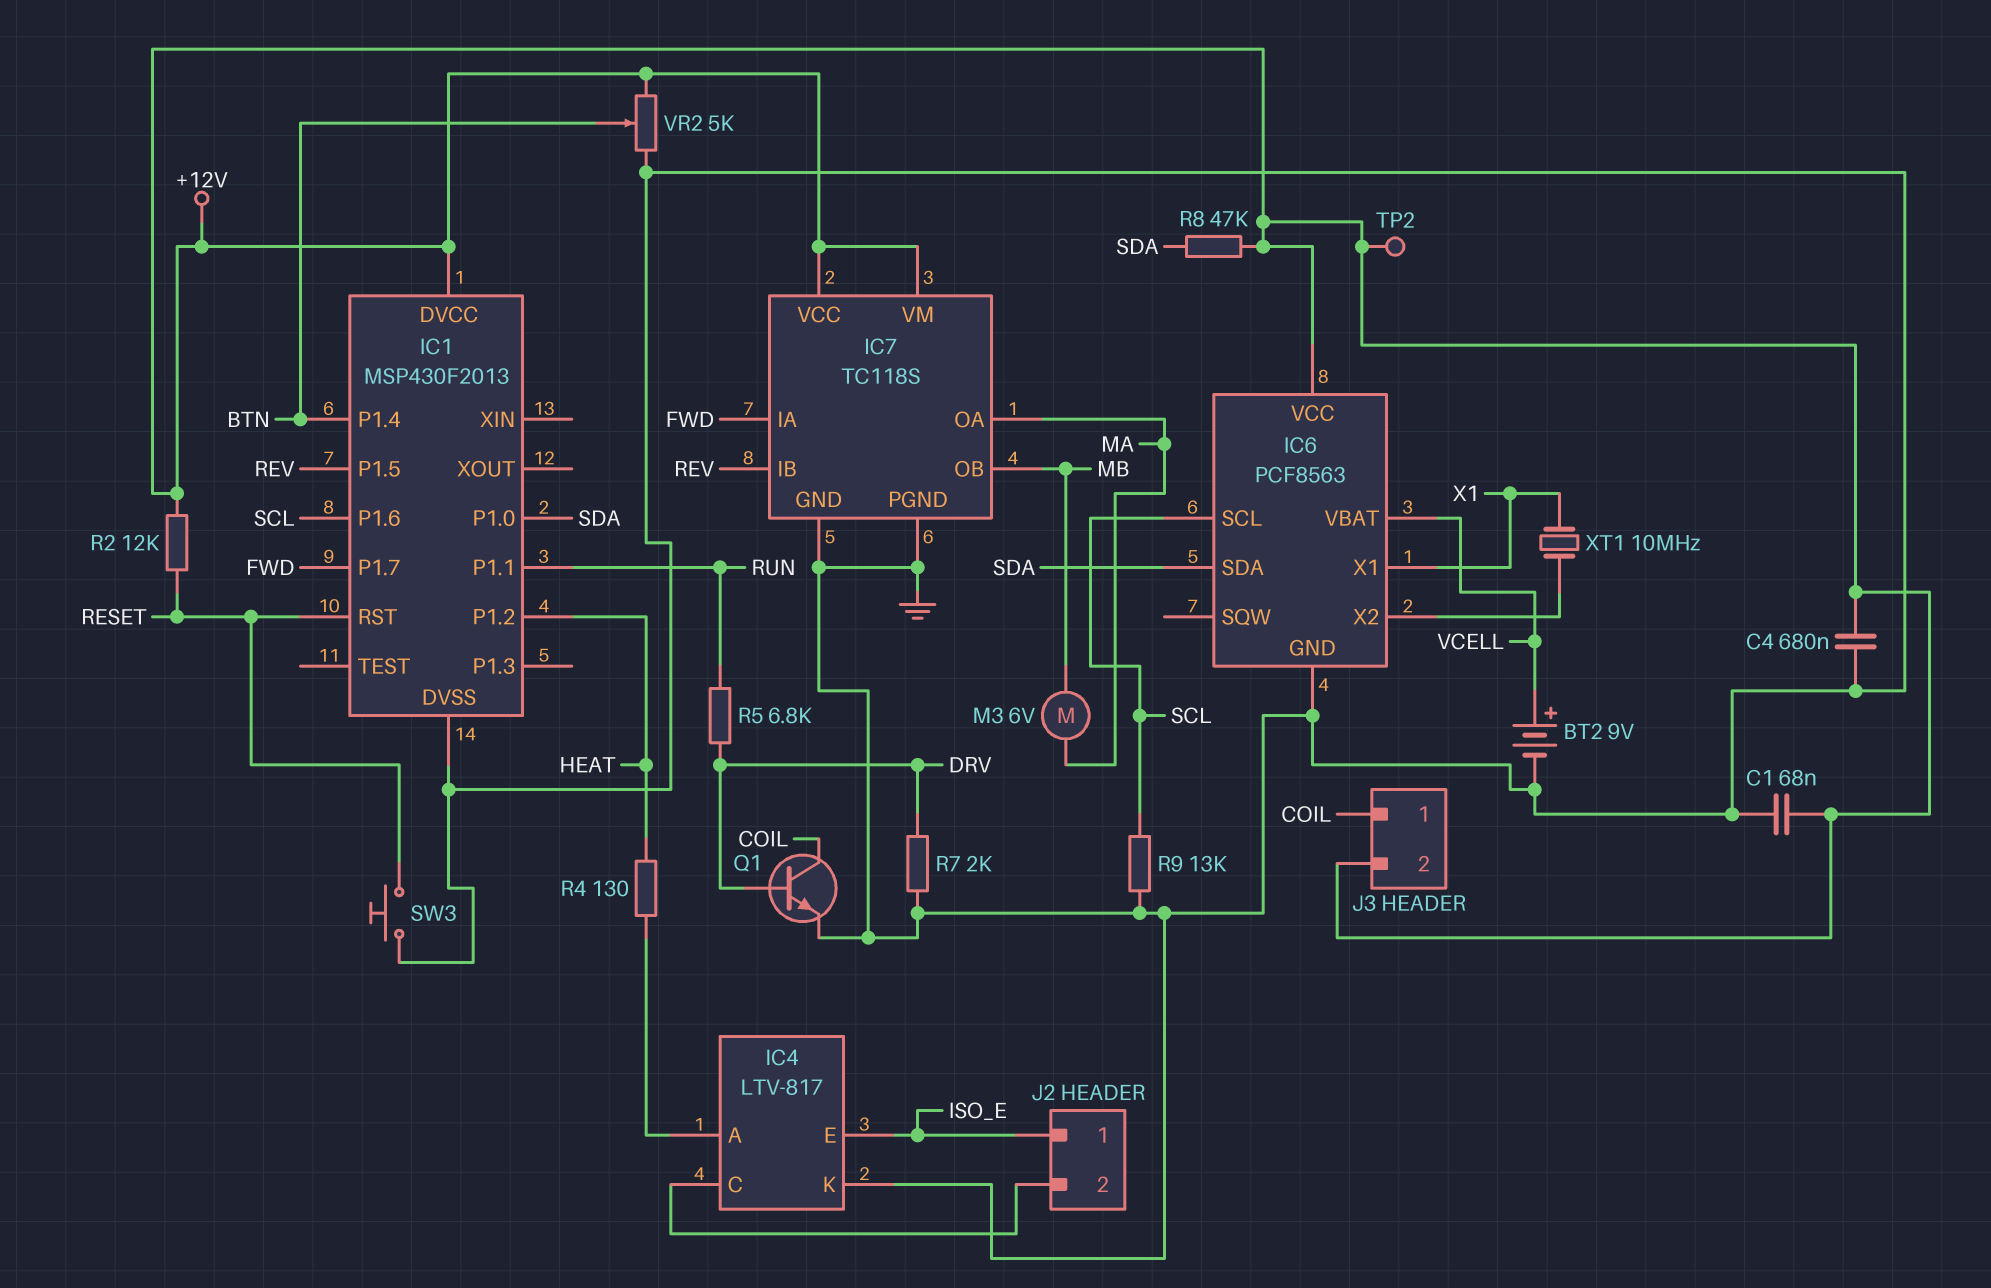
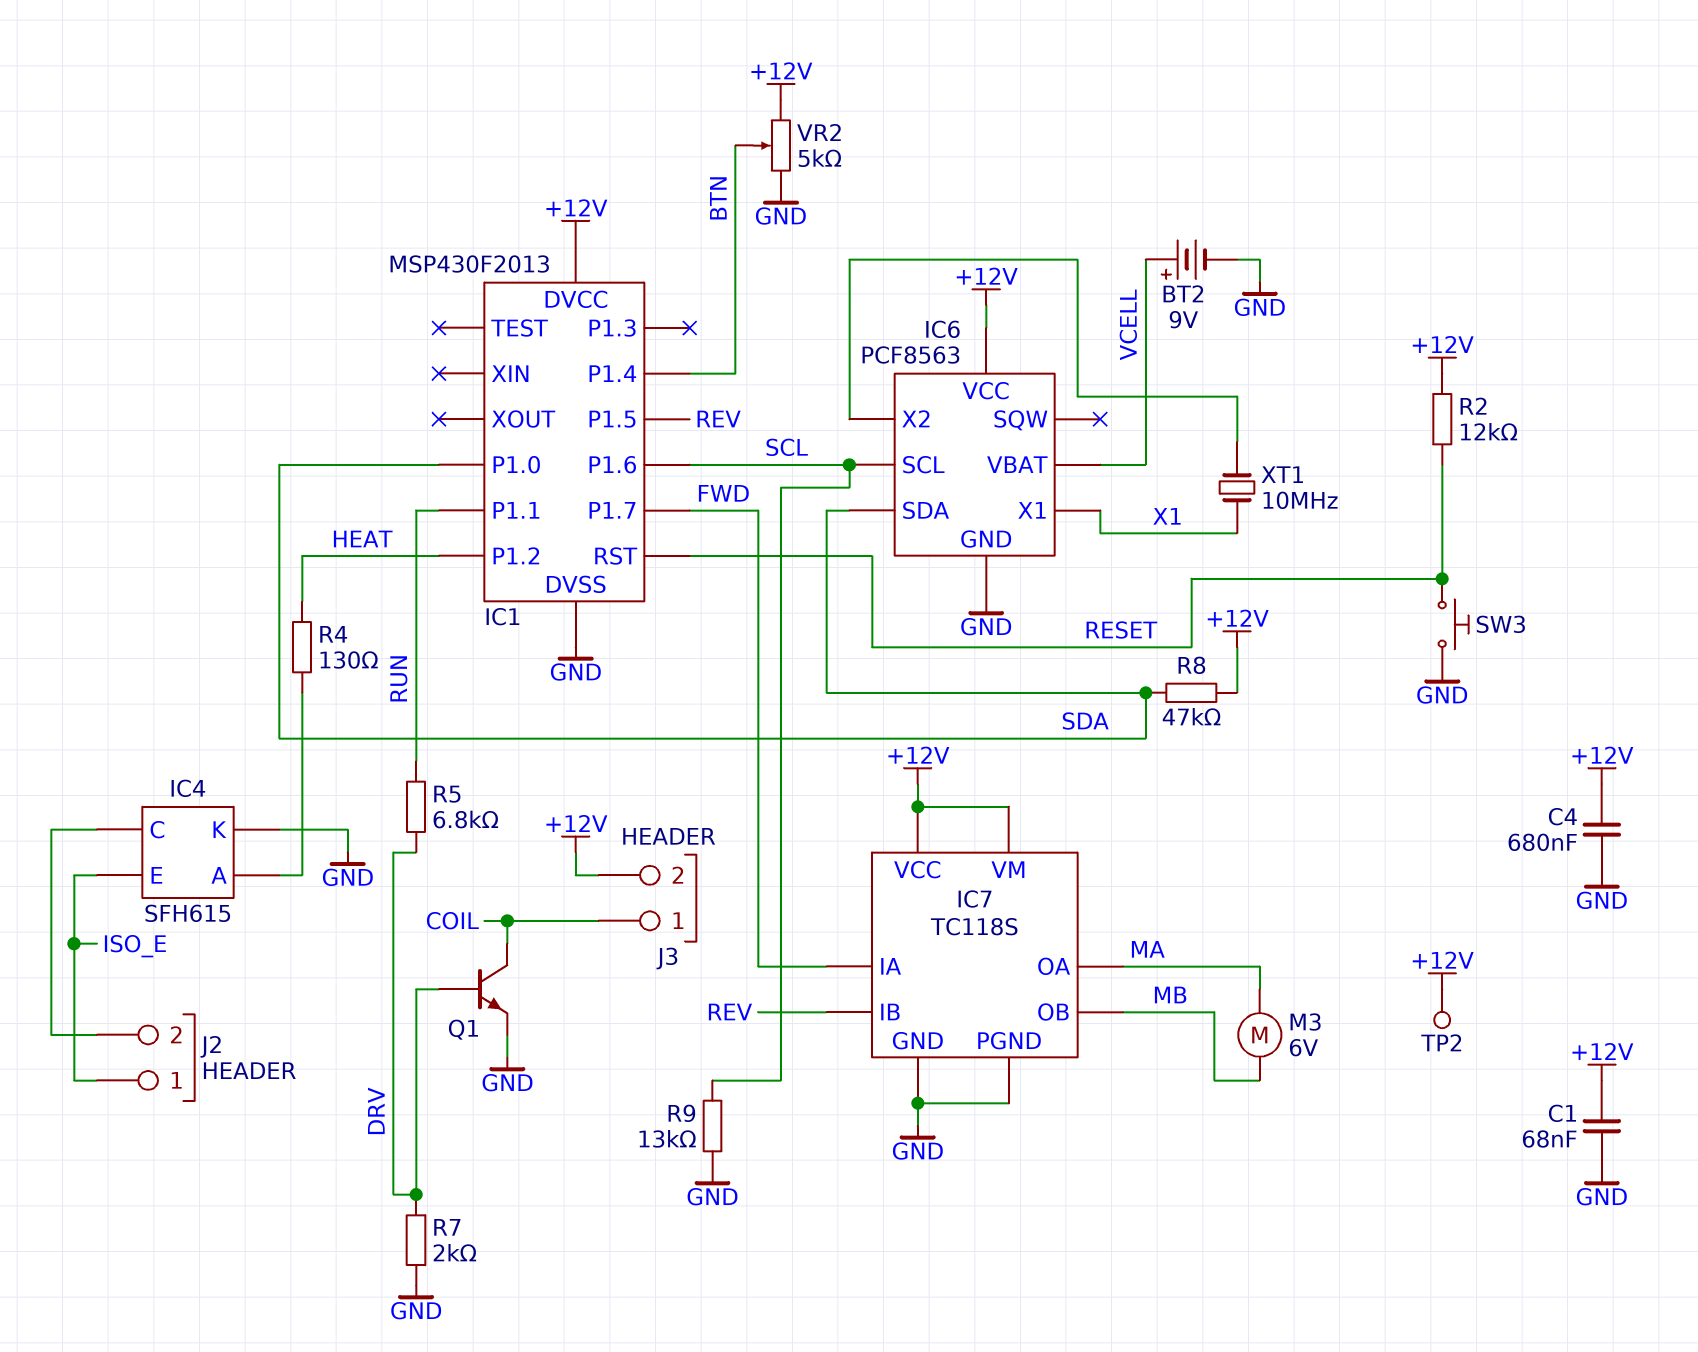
IC4: LTV-817 -> SFH615

